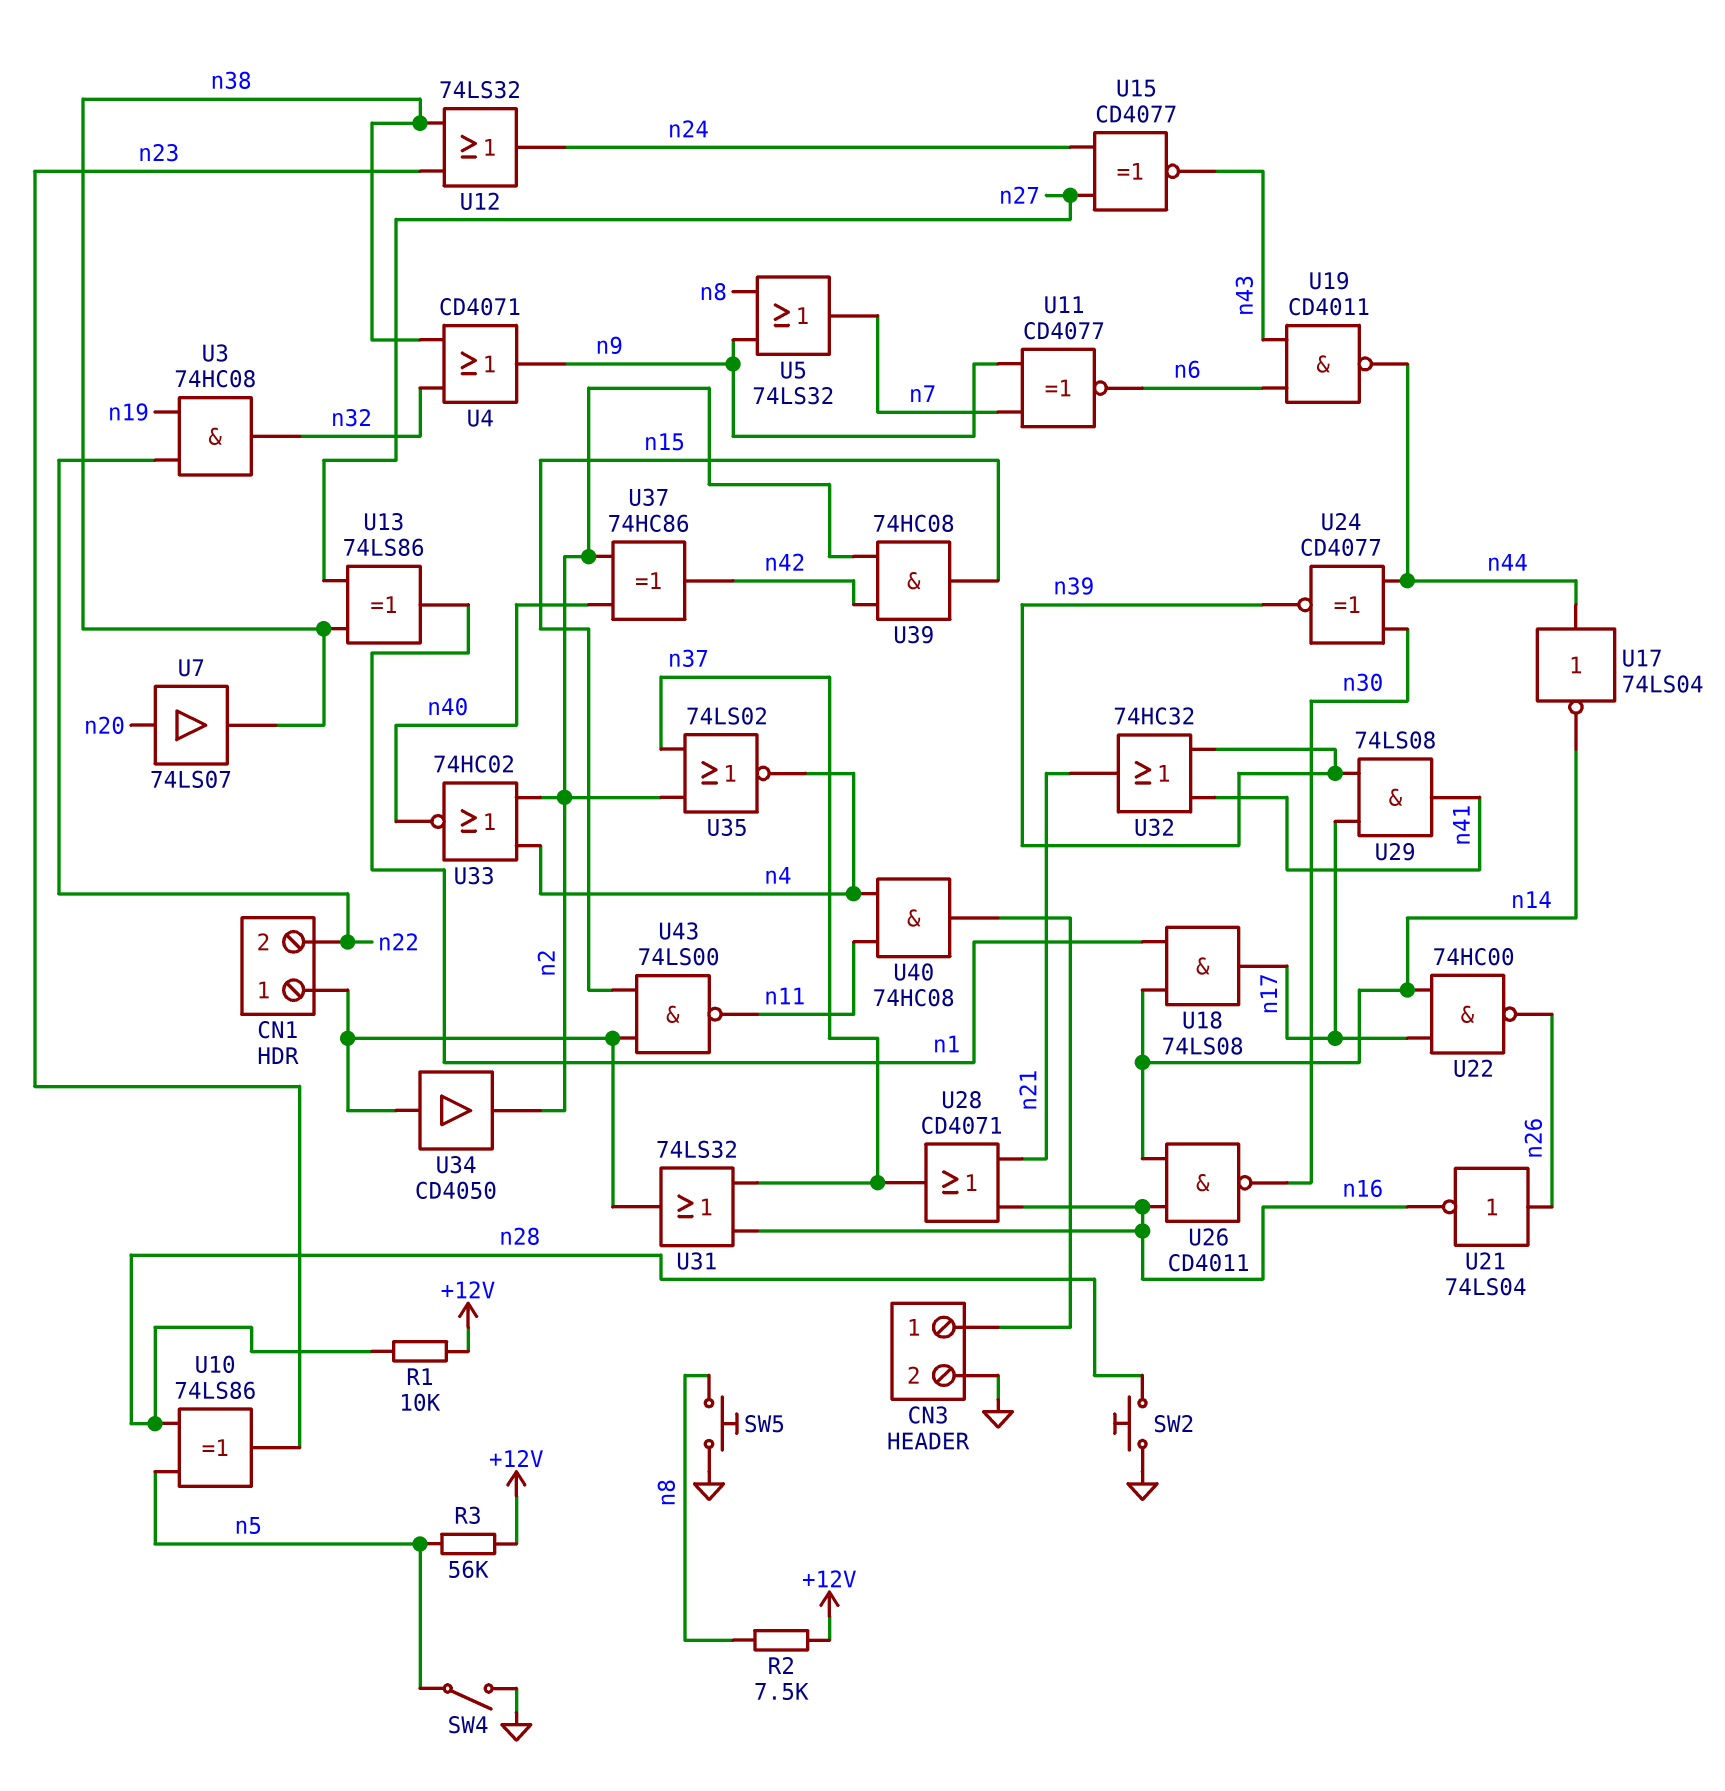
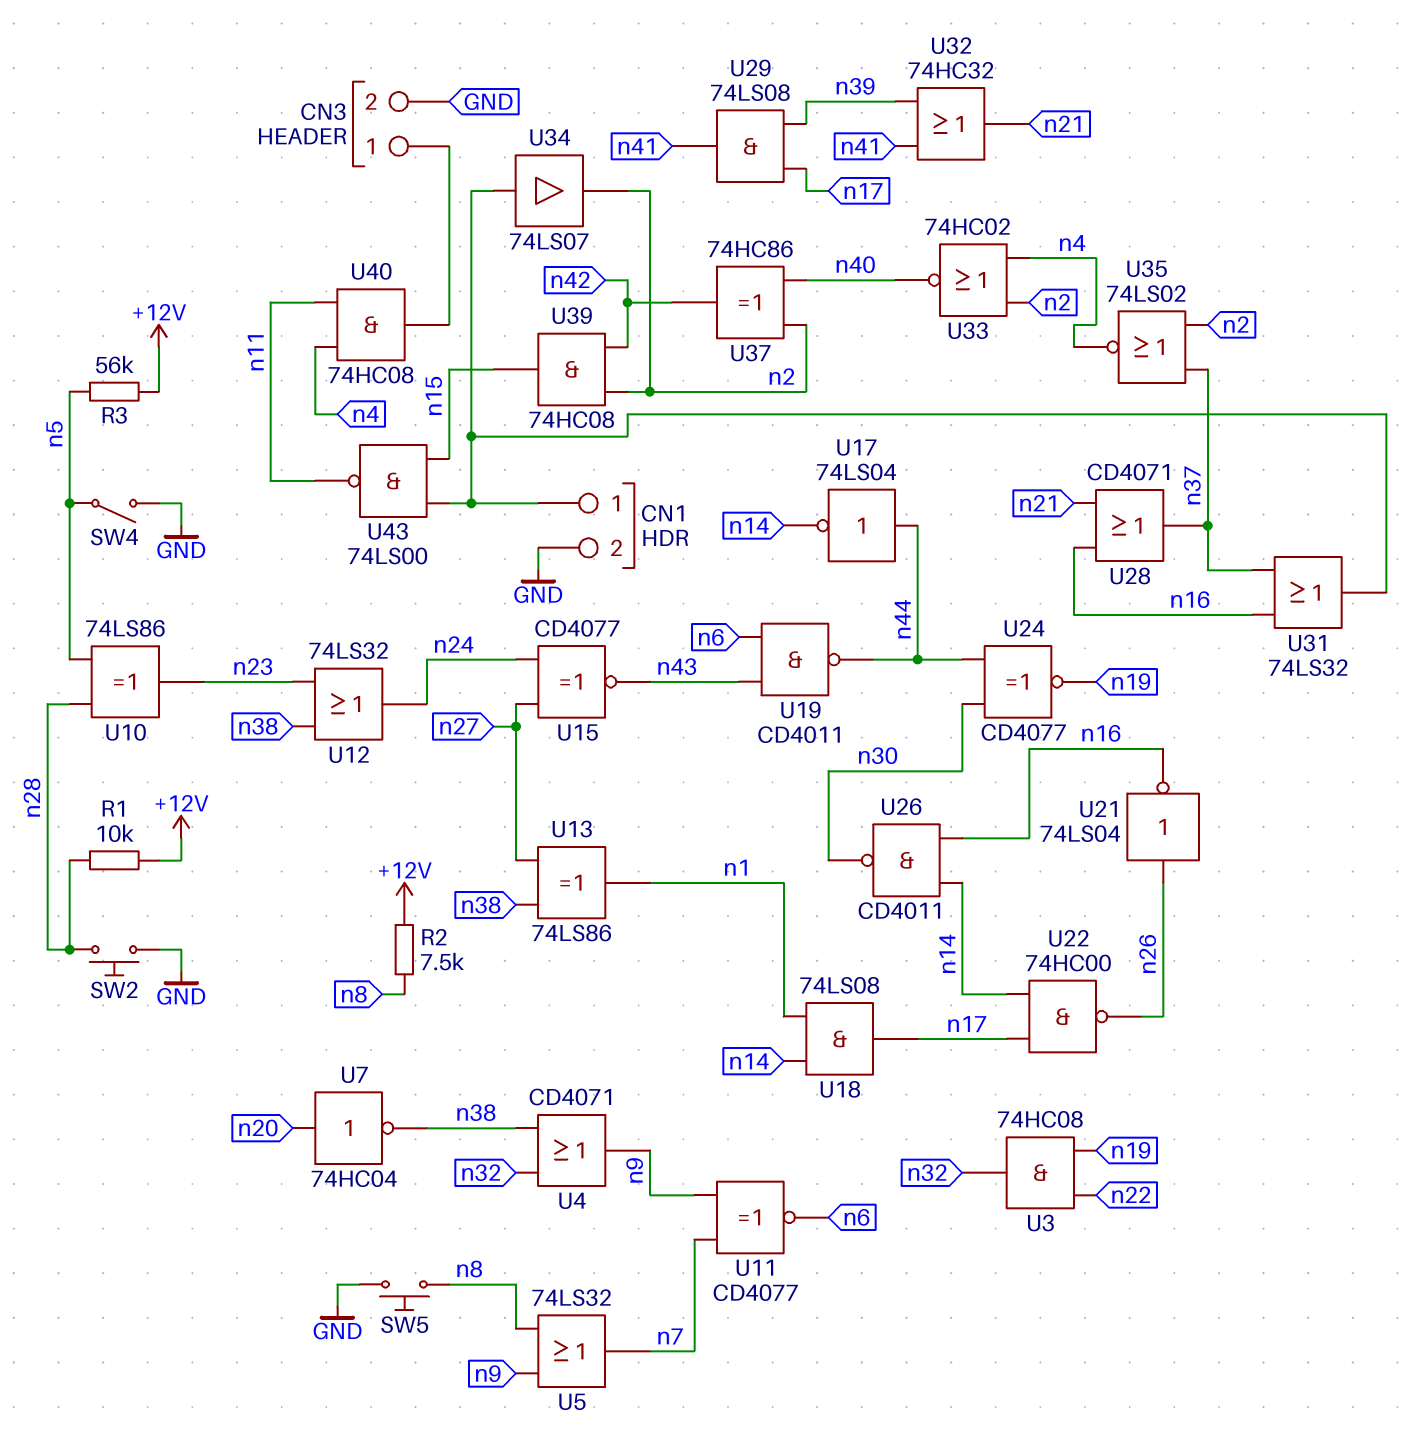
CN1 pin 2: n22 -> GND
U7: buffer 74LS07 (in n20, out n38) -> NOT 74HC04 (in n20, out n38)
U24: XNOR CD4077 (in n30, in n44, out n39) -> XNOR CD4077 (in n30, in n44, out n19)
U34: buffer CD4050 (in CN1/1, out n2) -> buffer 74LS07 (in CN1/1, out n2)

